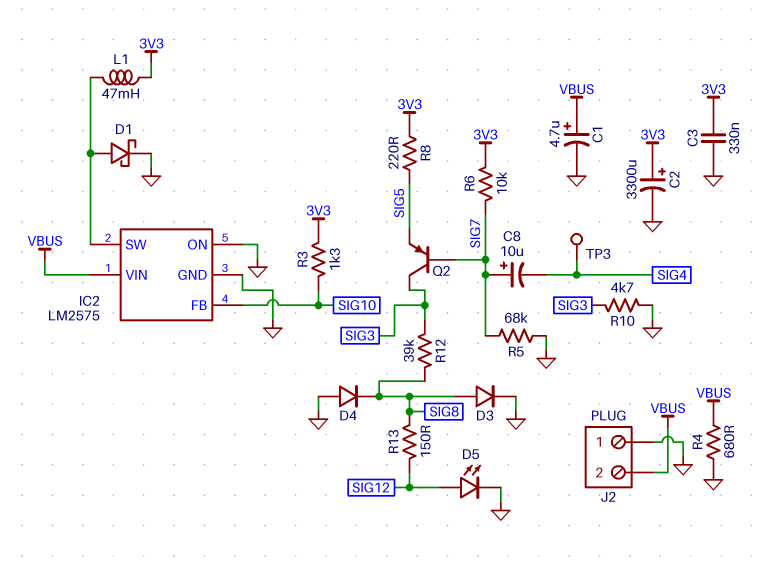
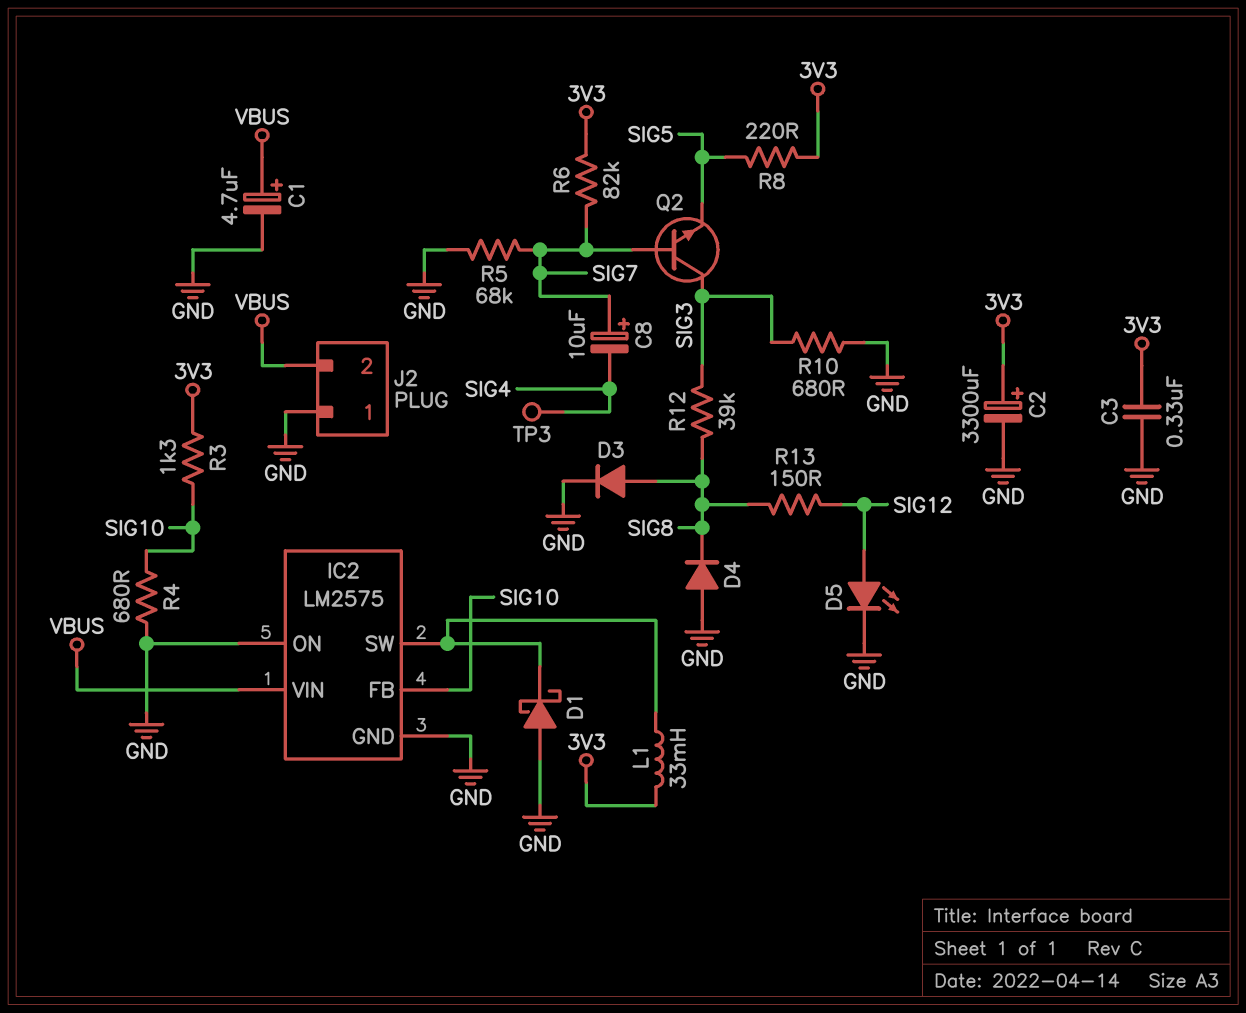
D1: schottky (A IC2/SW, K GND) -> schottky (A GND, K IC2/SW)
L1: 47mH (3V3, IC2/SW) -> 33mH (3V3, IC2/SW)
Q2: PNP (B SIG7, C SIG3, E SIG5) -> NPN (B SIG7, C SIG3, E SIG5)
R4: 680 (GND, VBUS) -> 680 (GND, SIG10)
R6: 10k (3V3, SIG7) -> 82k (3V3, SIG7)
R10: 4.7k (GND, SIG3) -> 680 (GND, SIG3)

